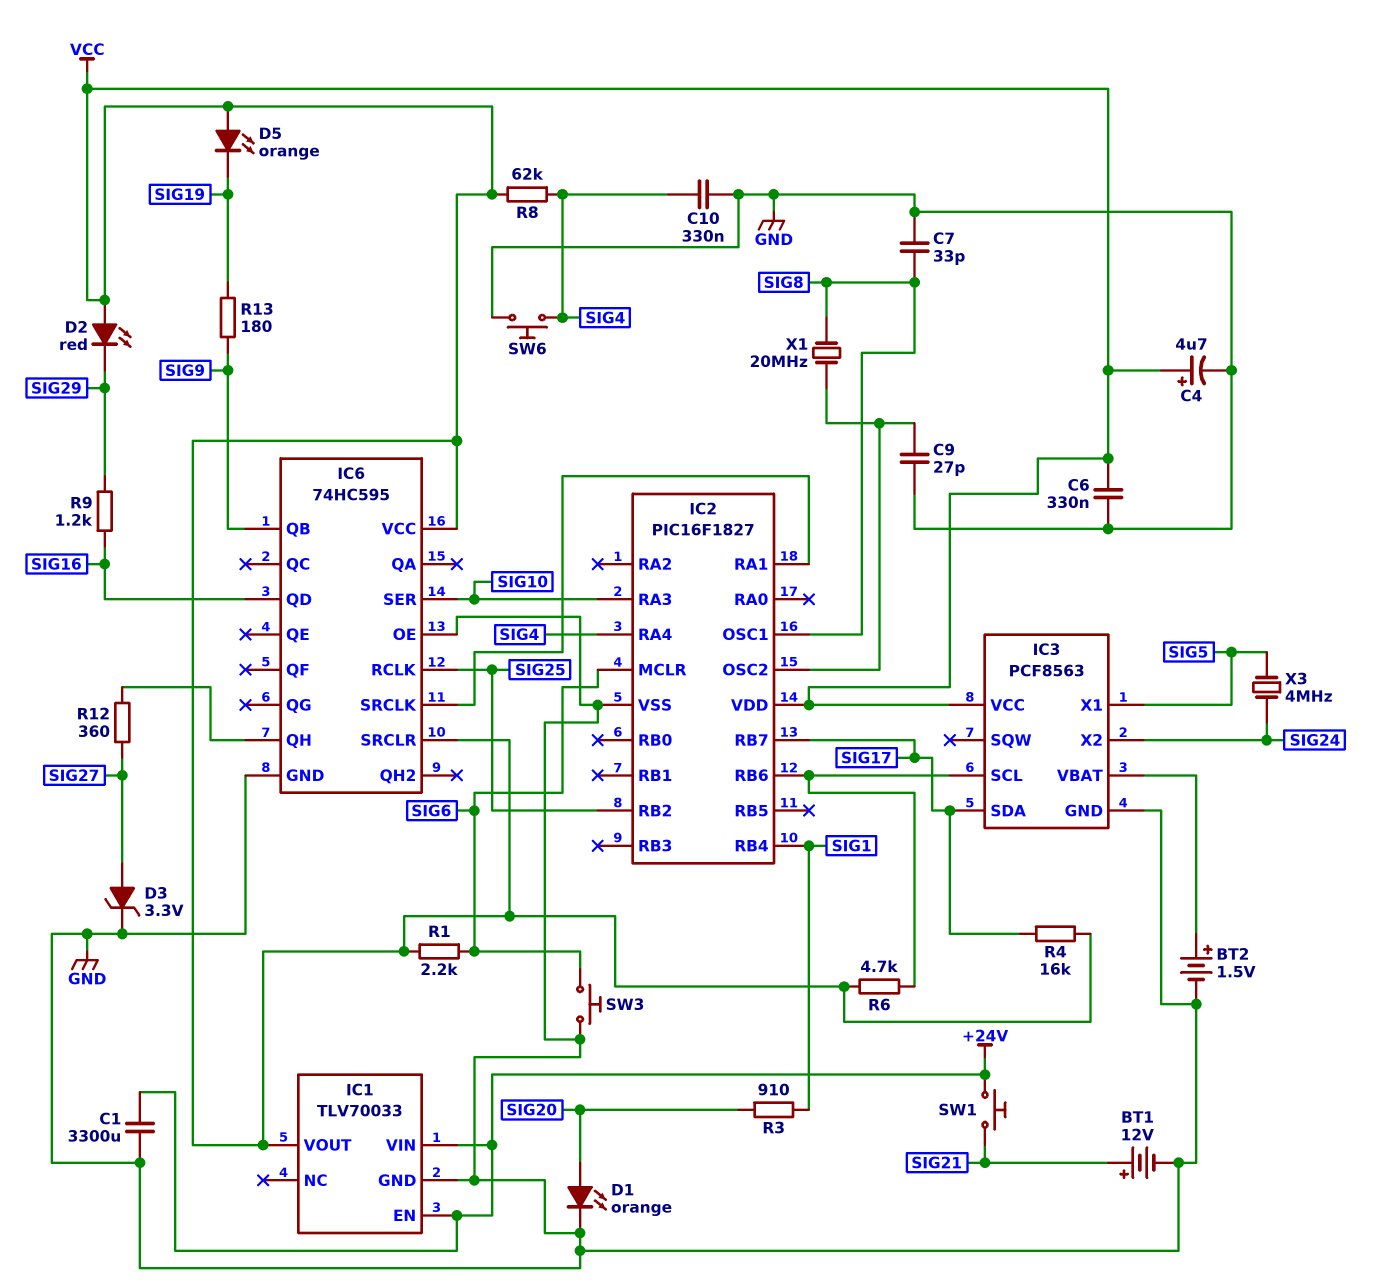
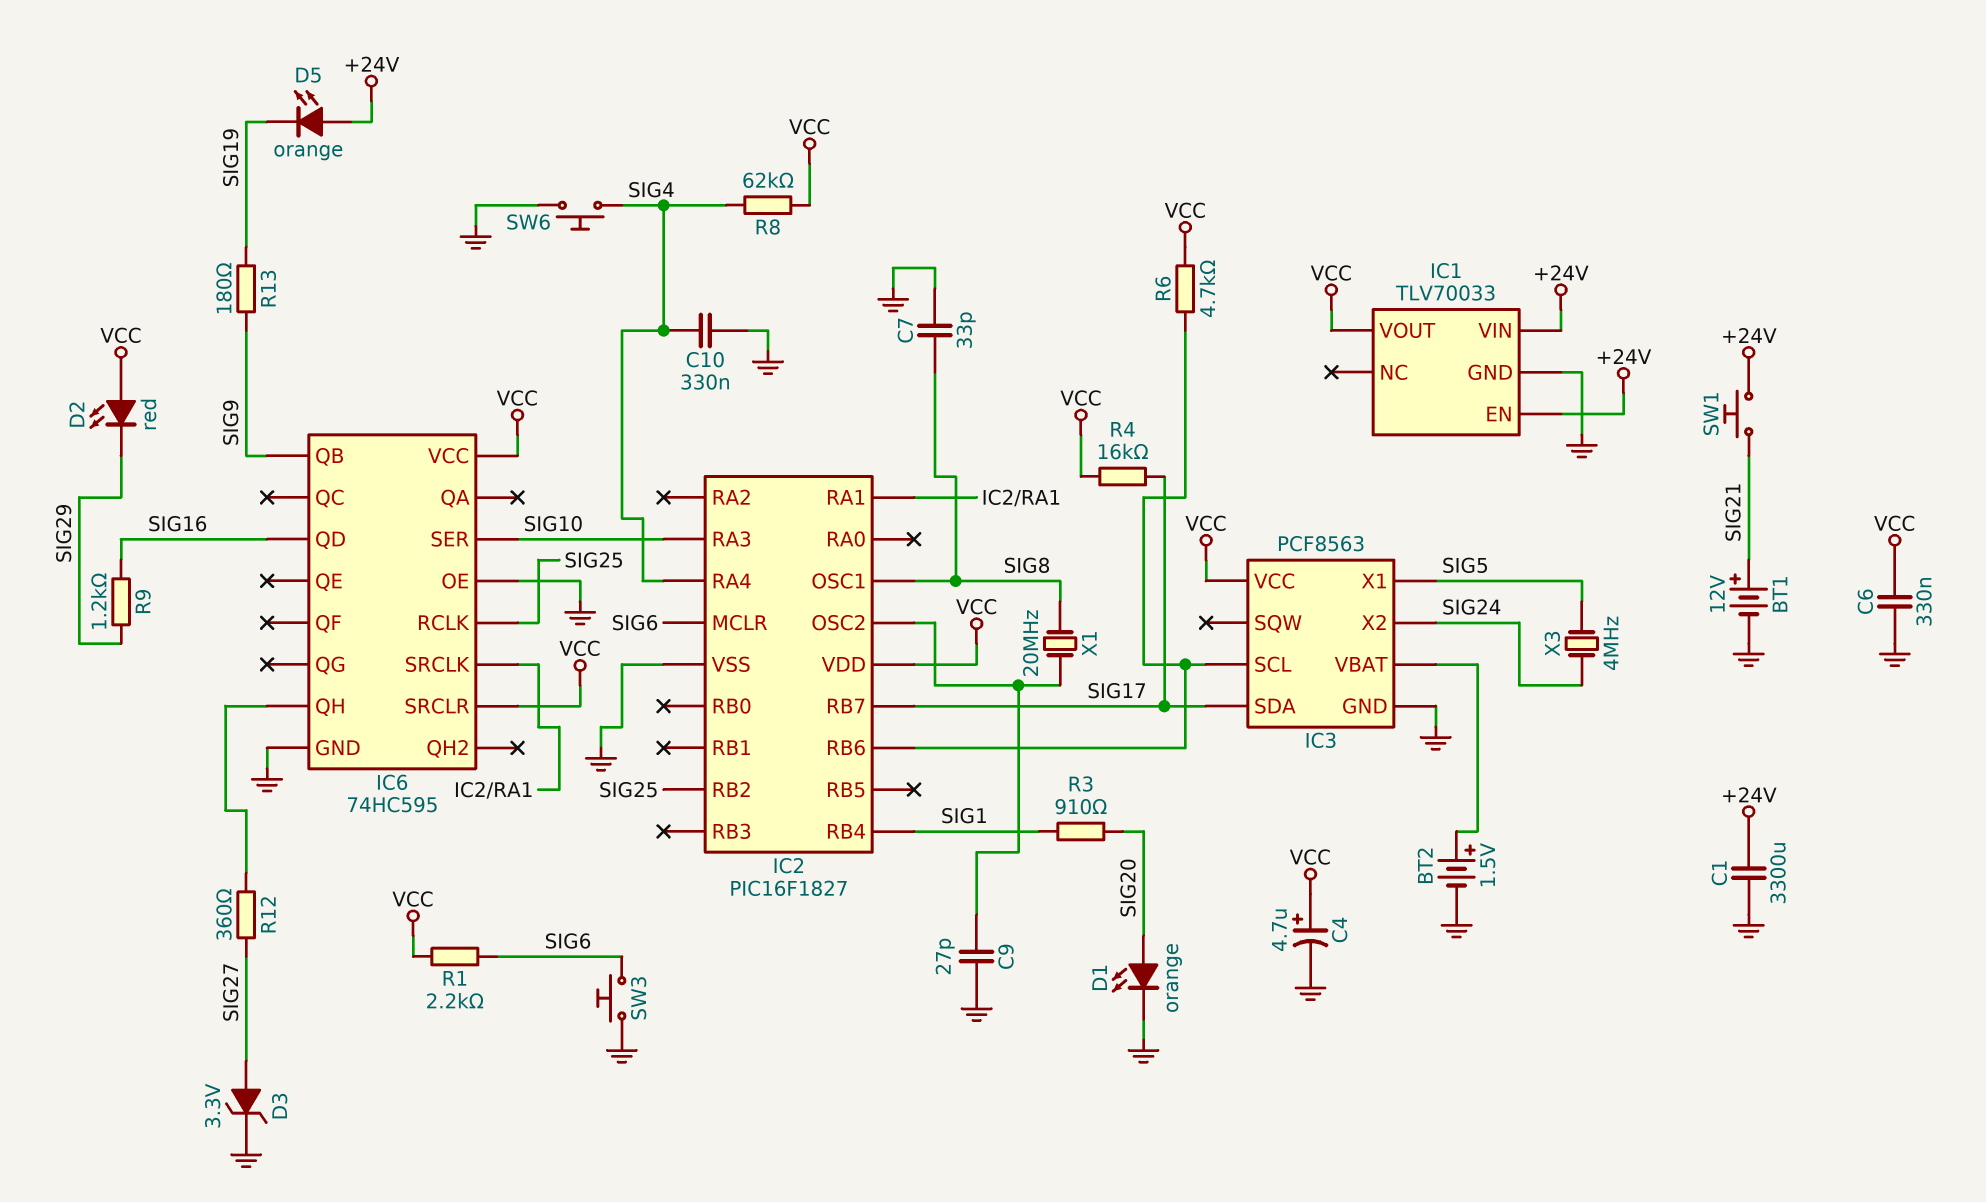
D5: LED orange (A VCC, K SIG19) -> LED orange (A +24V, K SIG19)

